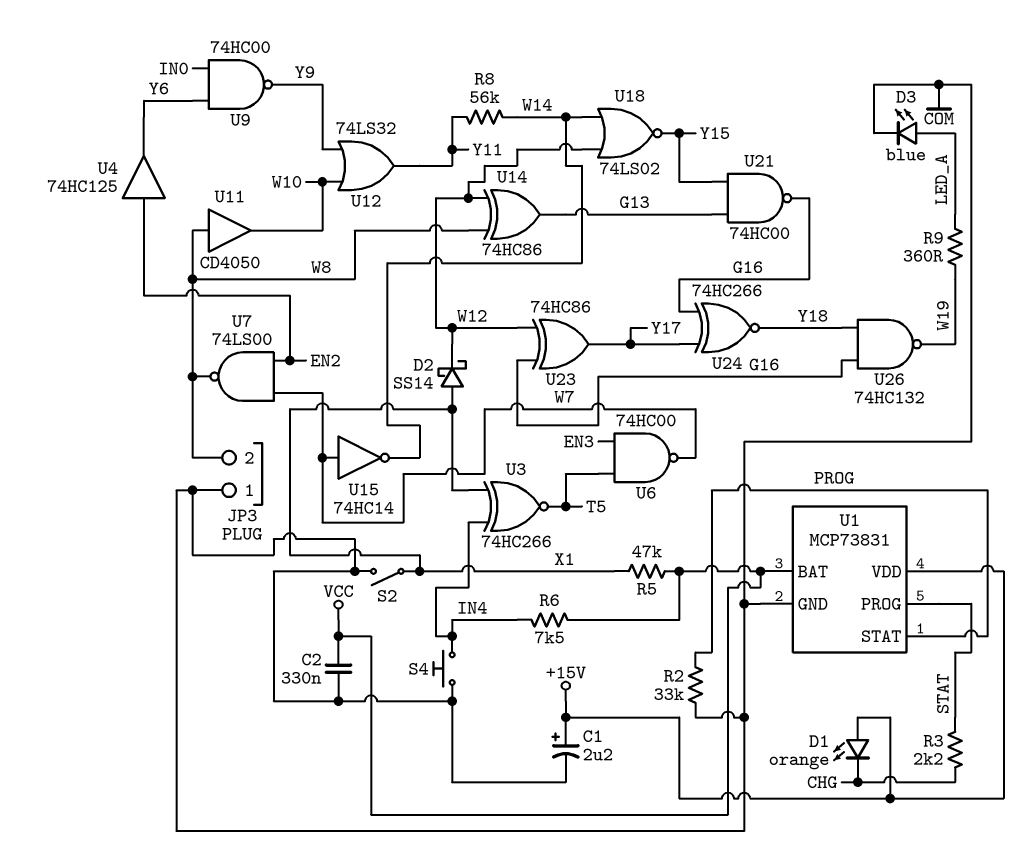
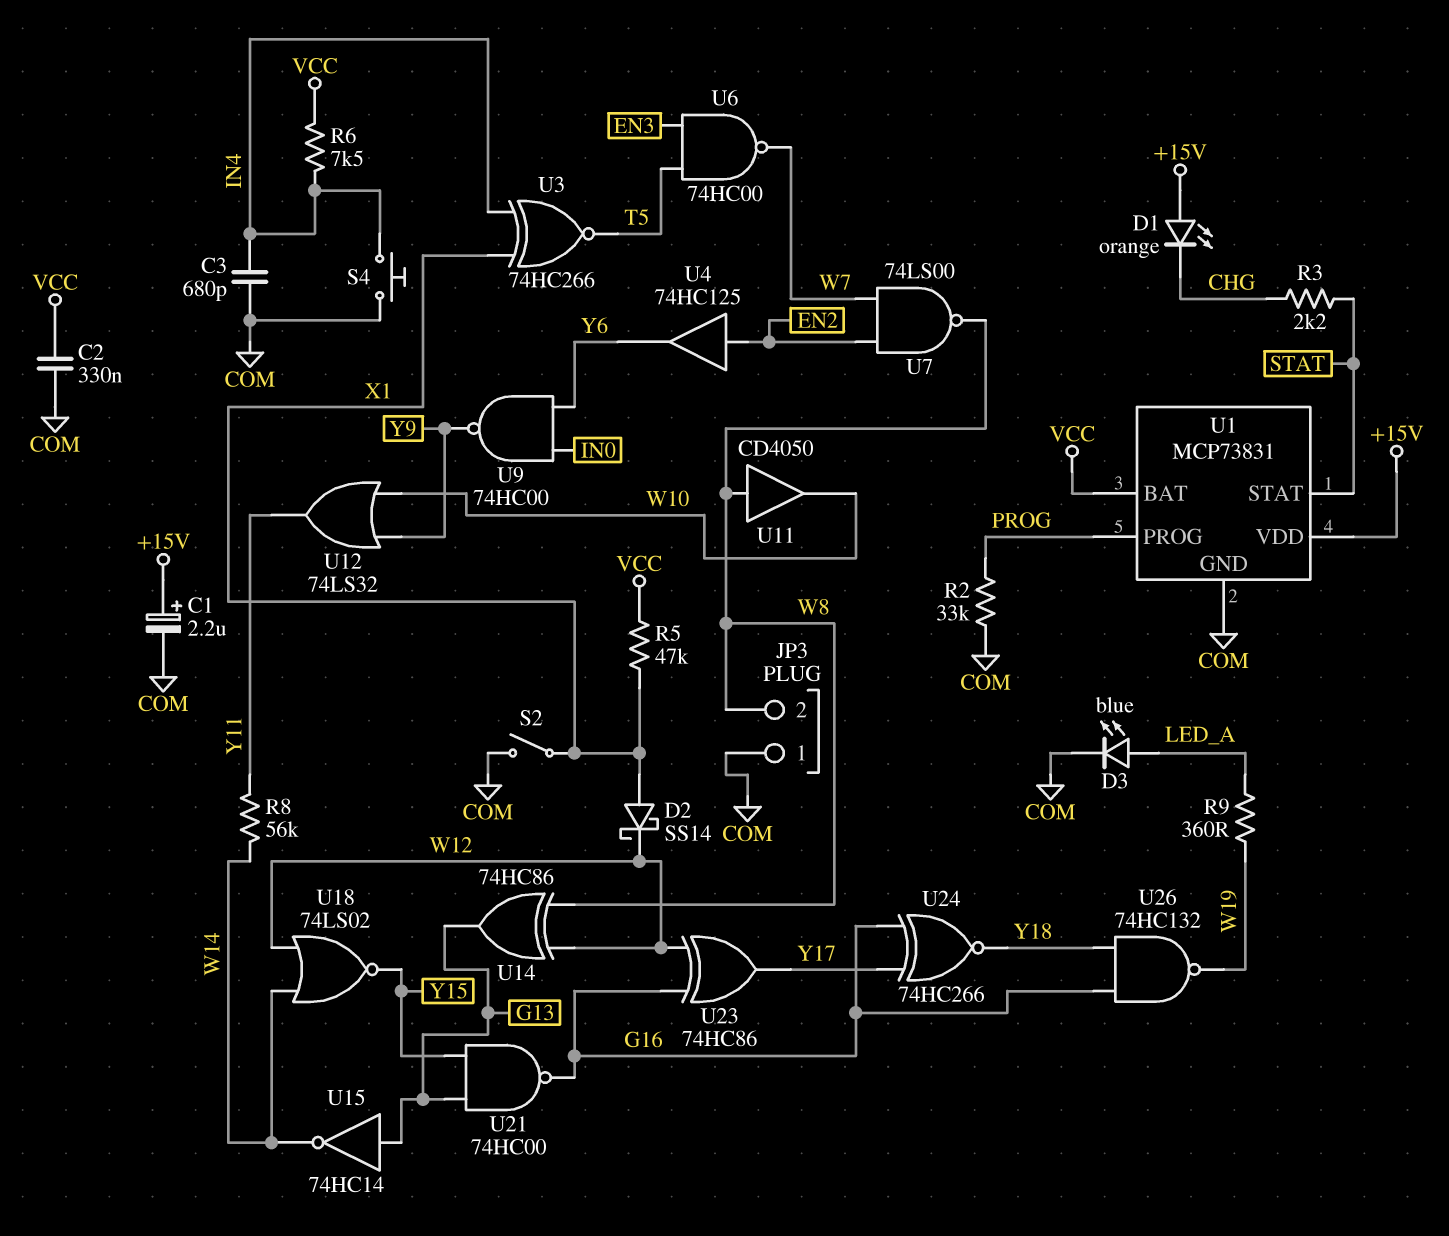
C3: none -> 680pF (COM, IN4)
U1 pin PROG: STAT -> PROG
U1 pin STAT: PROG -> STAT
U15: NOT 74HC14 (in W7, out W14) -> NOT 74HC14 (in G13, out W14)

